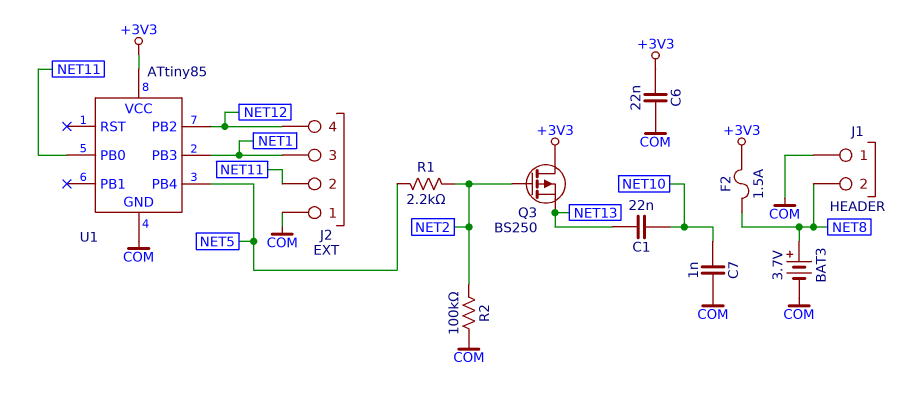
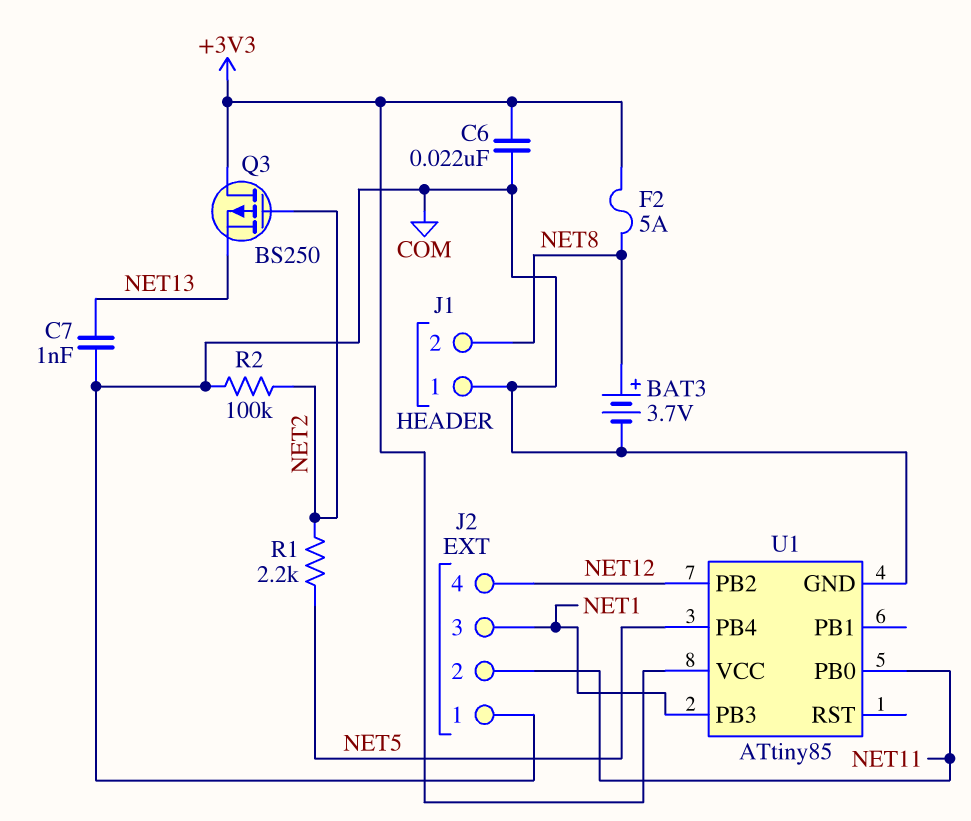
C1: 22nF (NET10, NET13) -> none
C7: 1nF (COM, NET10) -> 1nF (COM, NET13)
F2: 1.5A (+3V3, NET8) -> 5A (+3V3, NET8)

